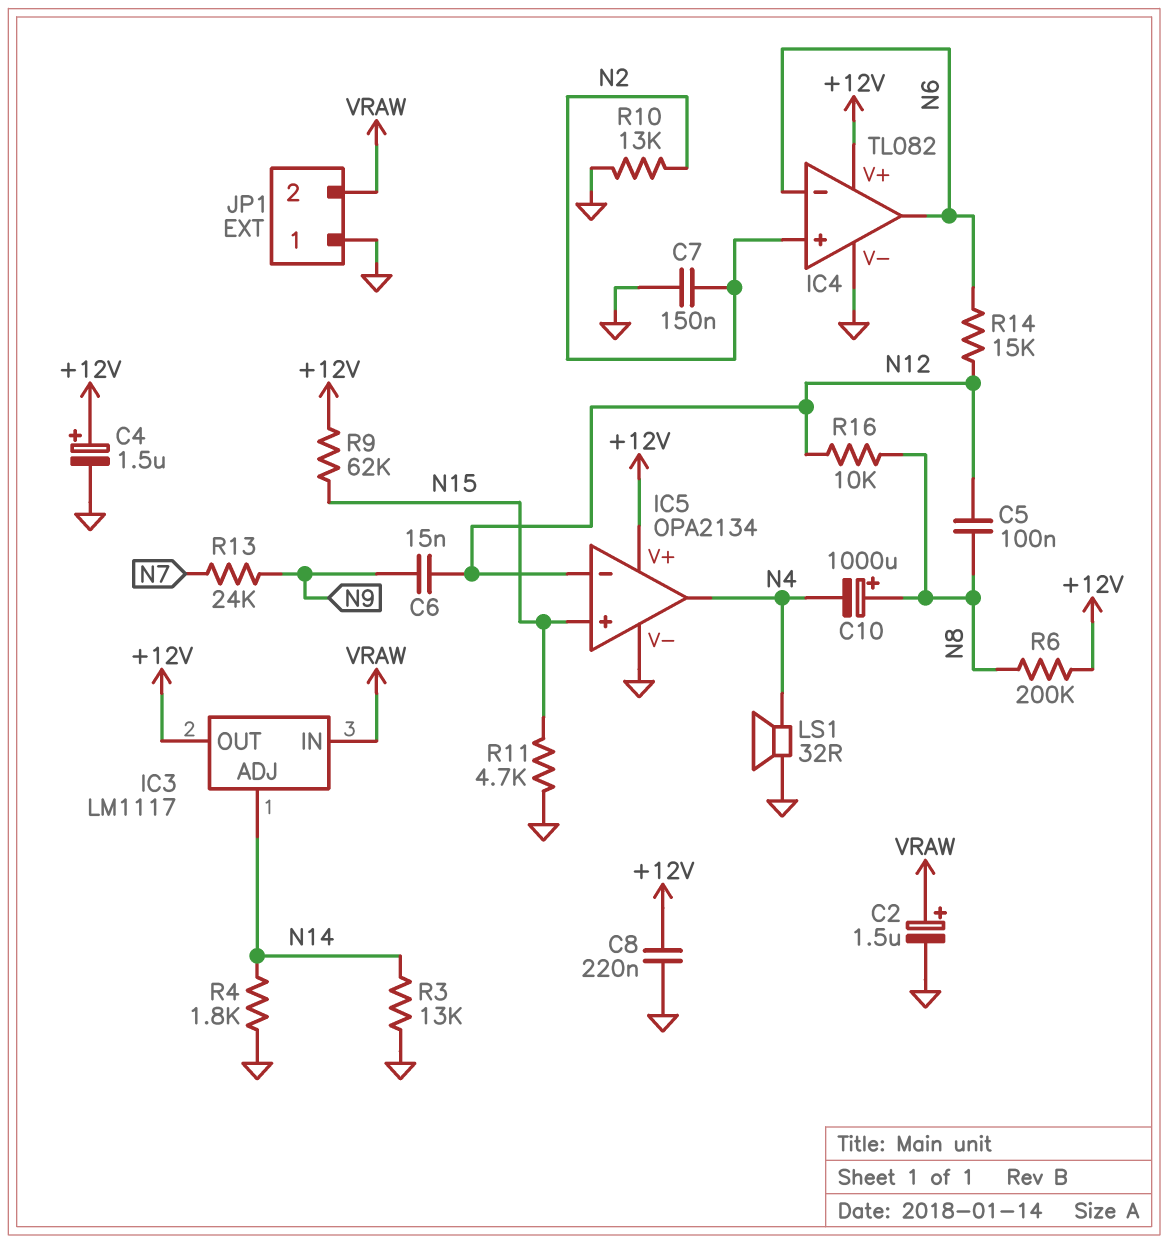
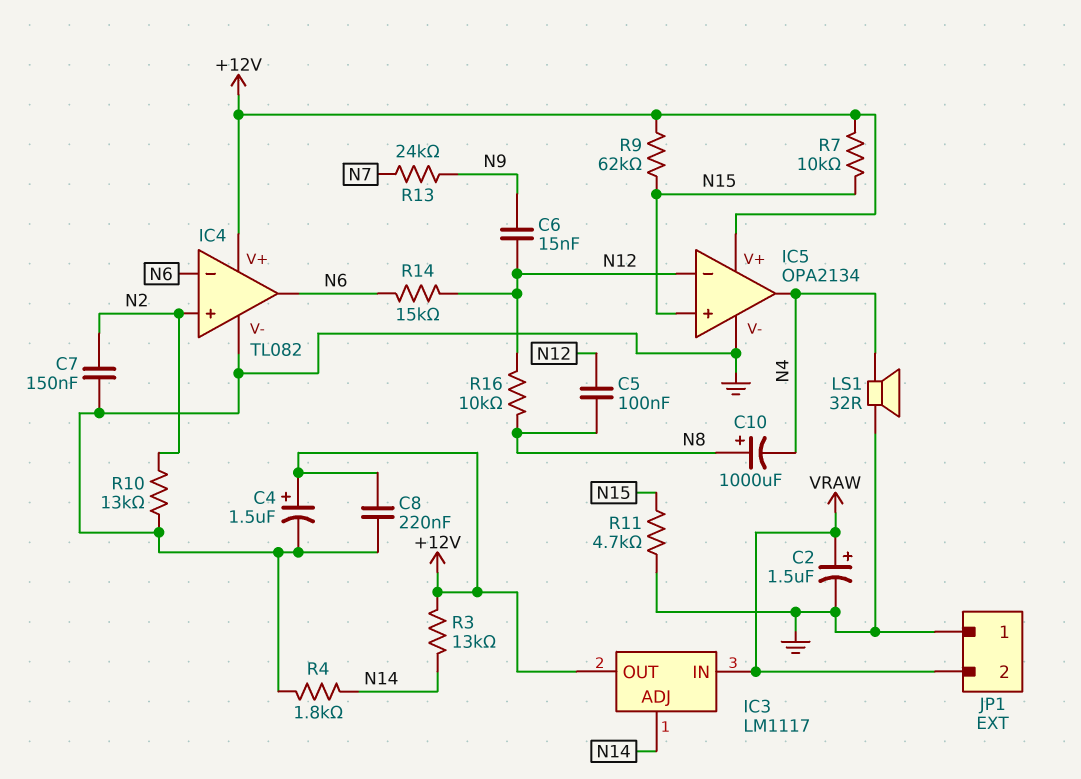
R3: 13k (GND, N14) -> 13k (+12V, N14)
R6: 200k (+12V, N8) -> none
R7: none -> 10k (+12V, N15)

